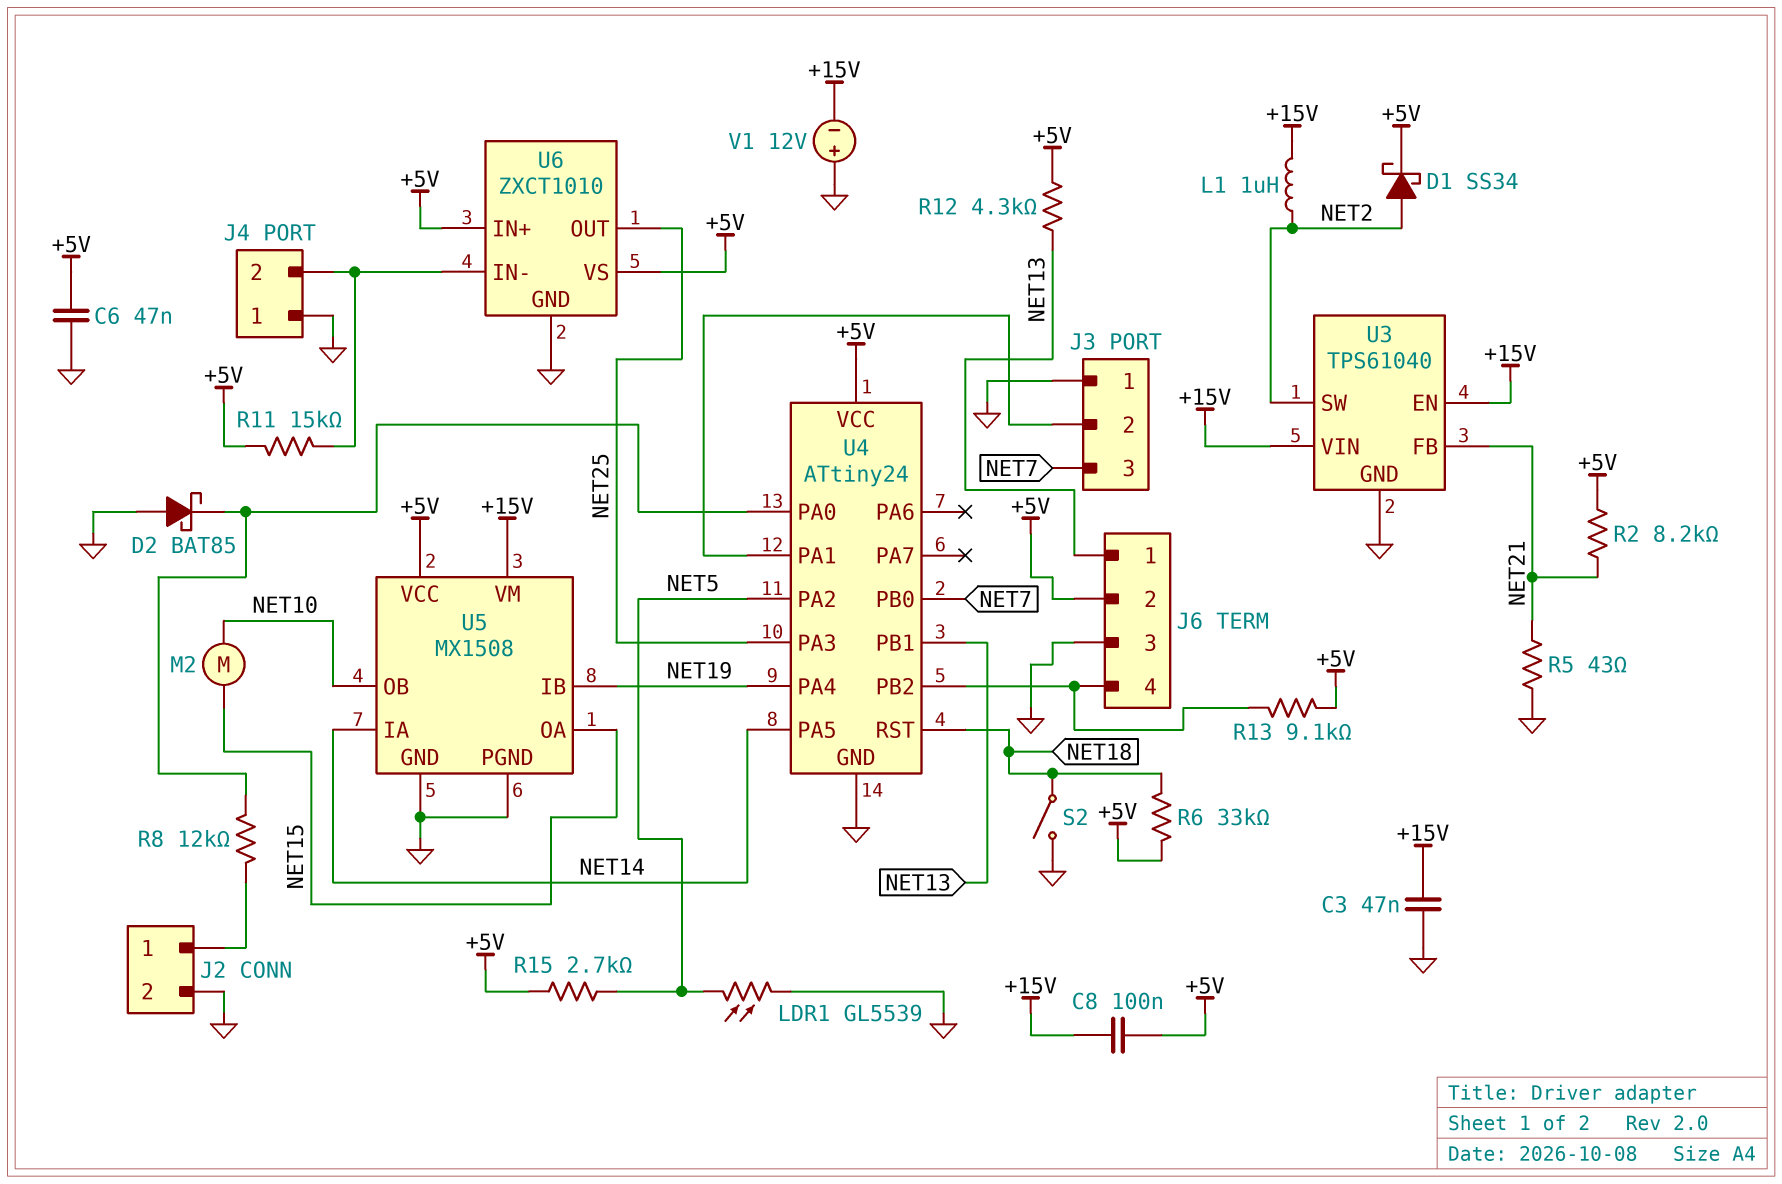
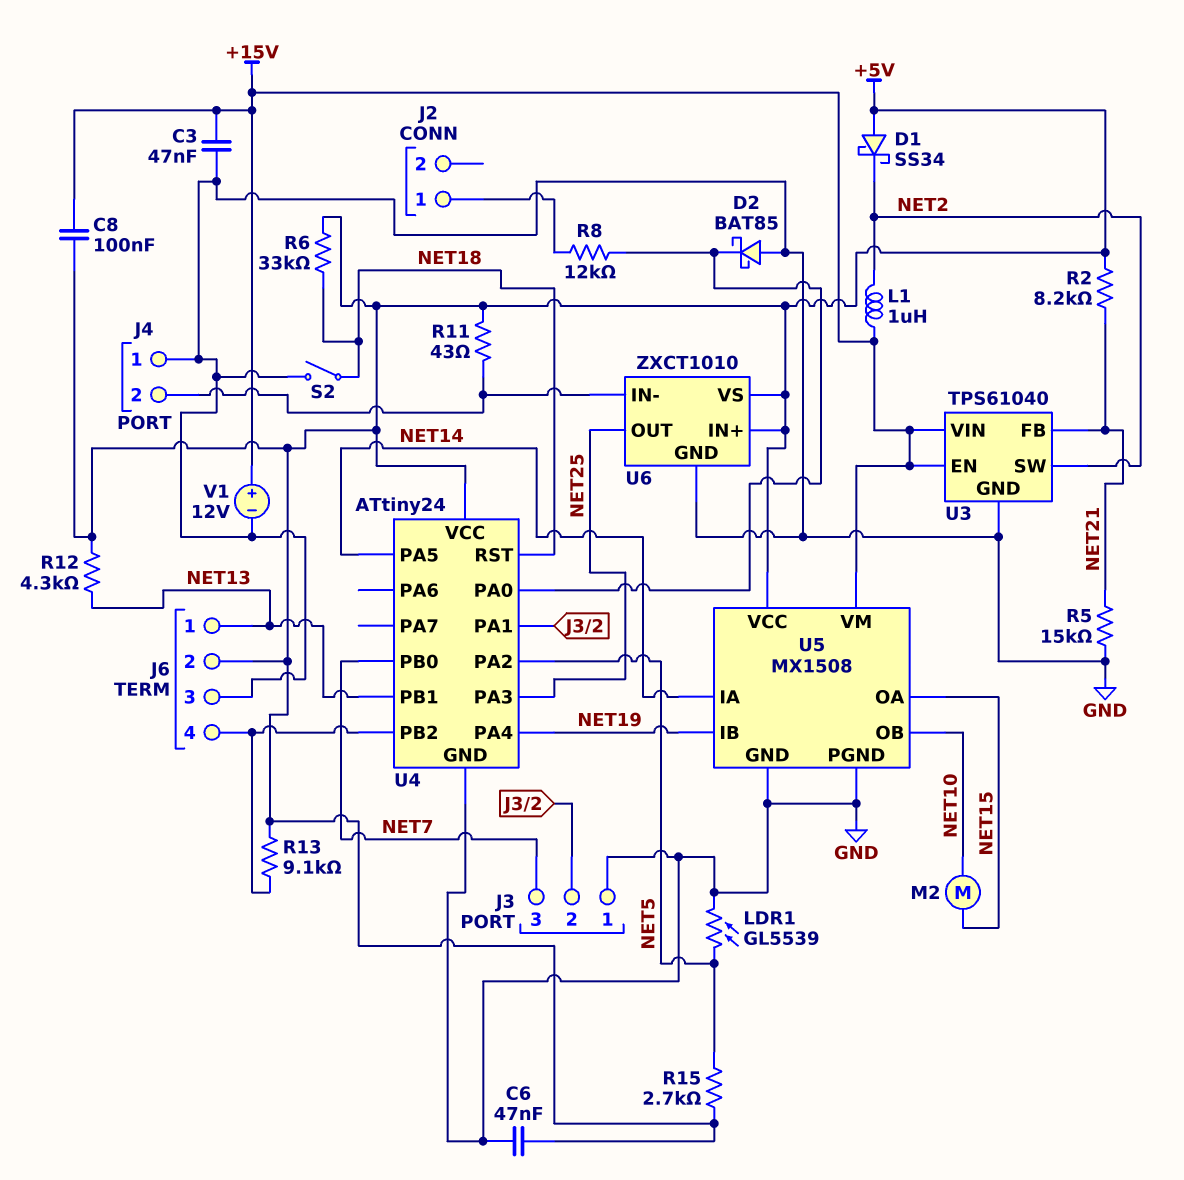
D1: schottky SS34 (A NET2, K +5V) -> schottky SS34 (A +5V, K NET2)
J2 pin 2: GND -> none
R5: 43 (GND, NET21) -> 15k (GND, NET21)
R11: 15k (+5V, J4/2) -> 43 (+5V, J4/2)
V1: 12V (plus GND, minus +15V) -> 12V (plus +15V, minus GND)

